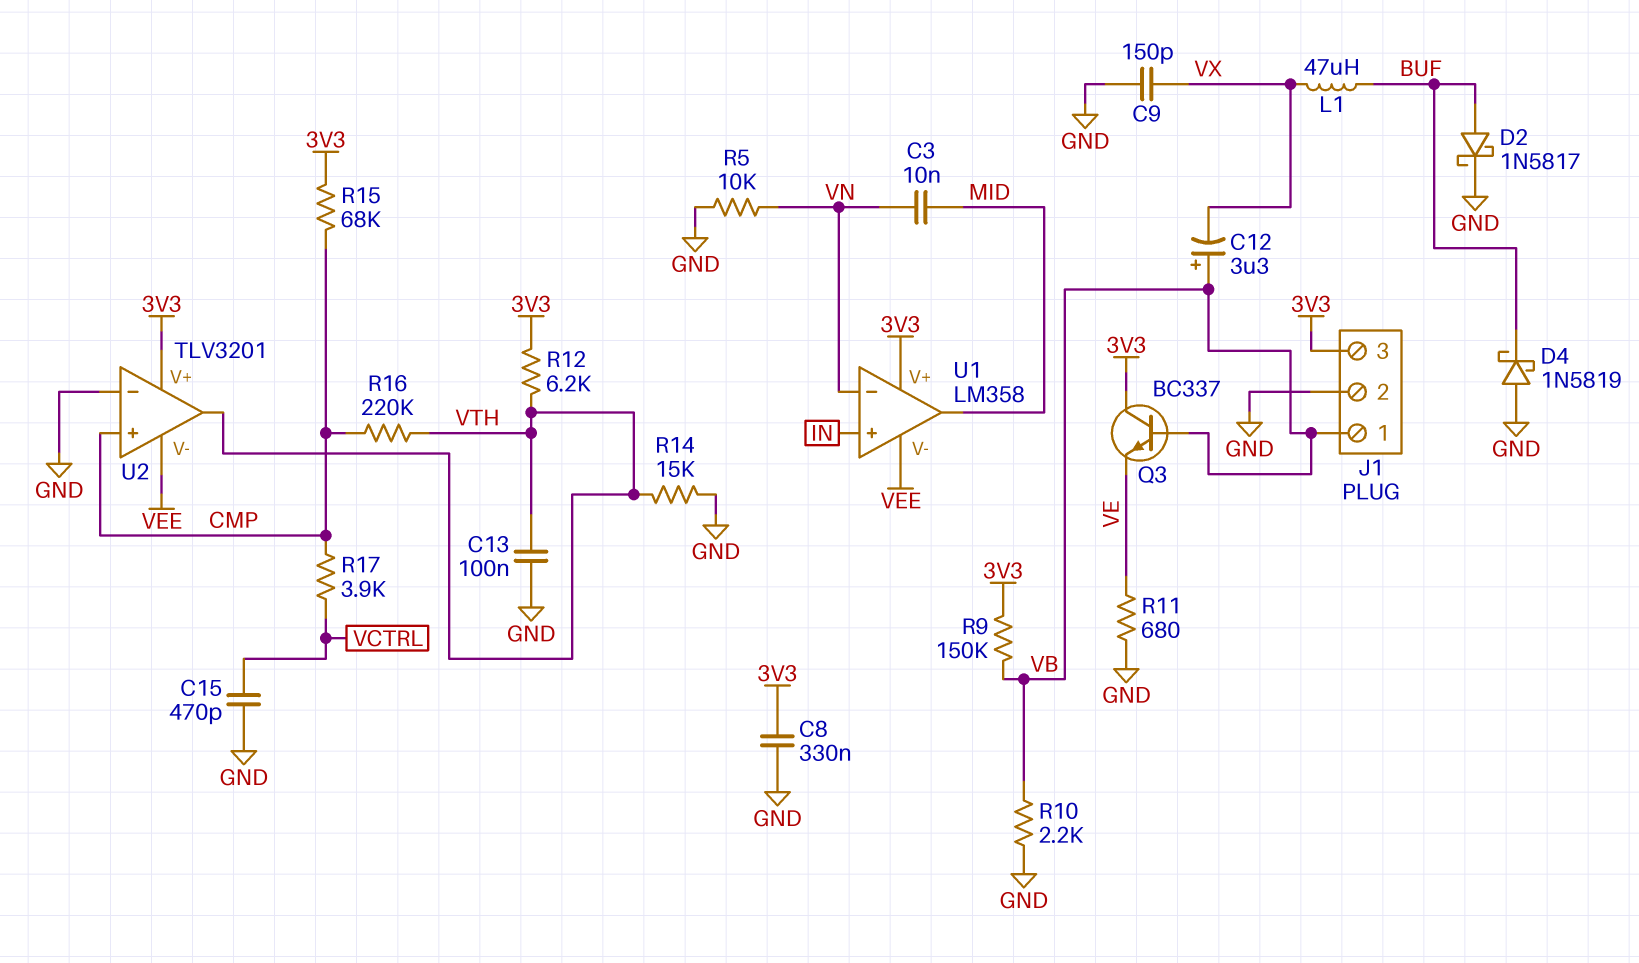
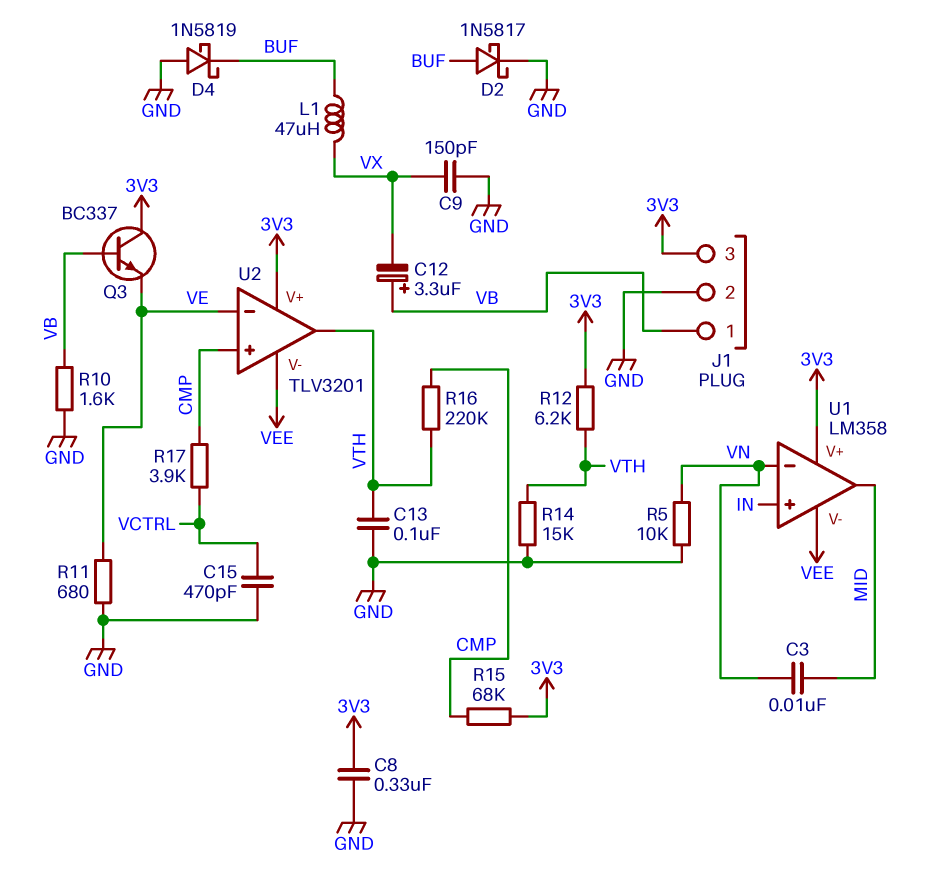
R9: 150k (3V3, VB) -> none
R10: 2.2k (GND, VB) -> 1.6k (GND, VB)
U2 pin in-: GND -> VE

